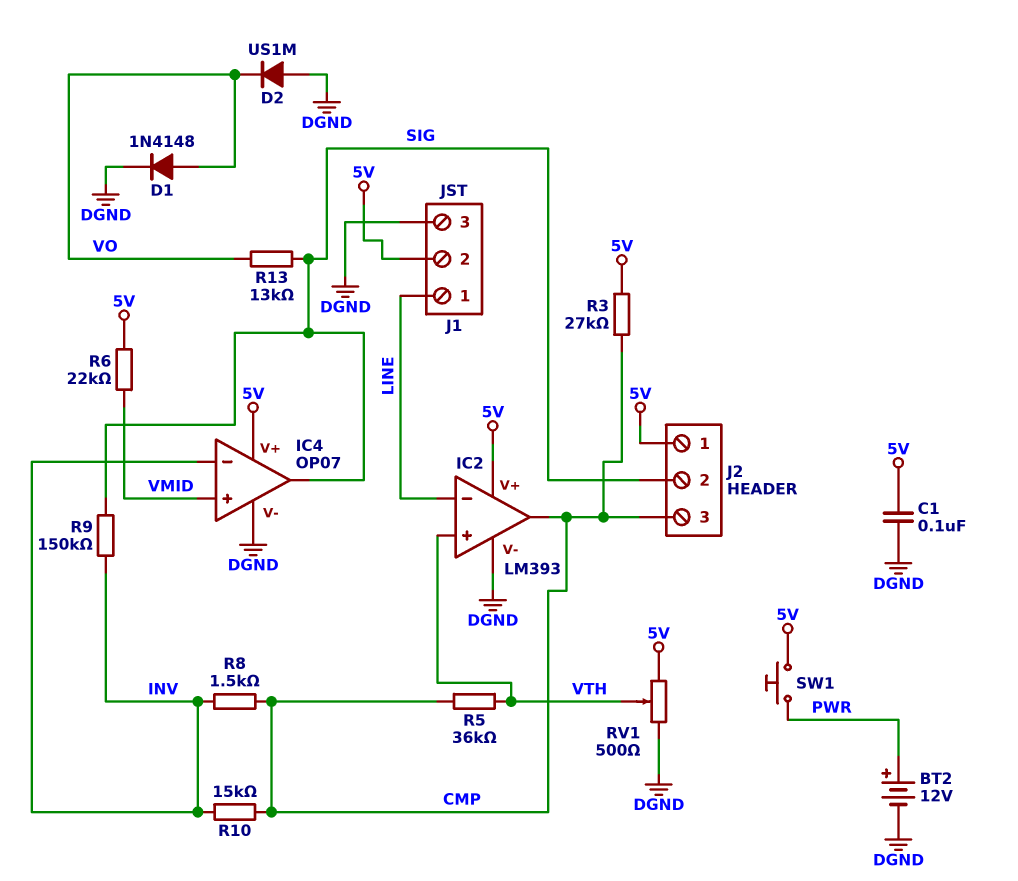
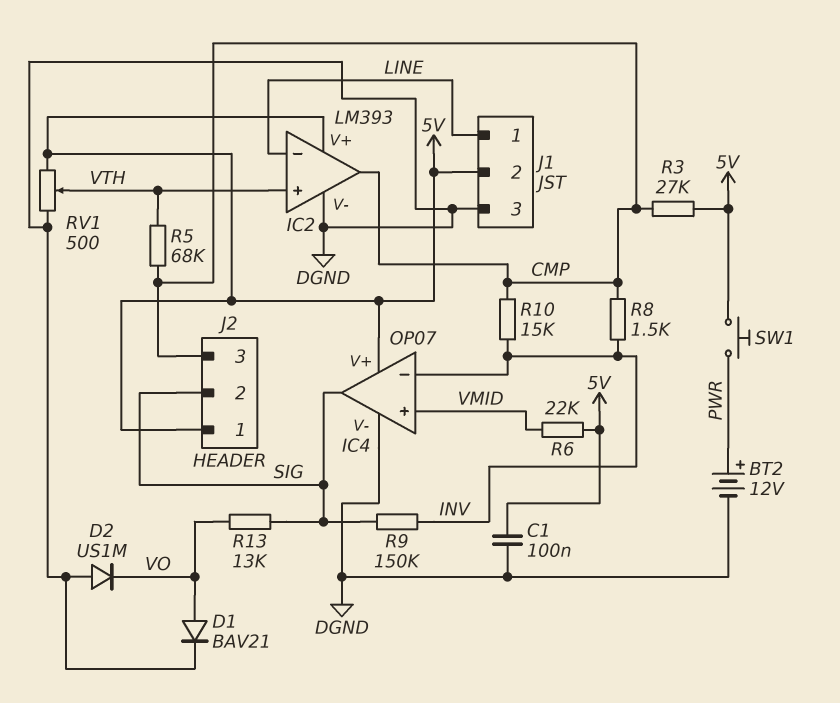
D1: diode 1N4148 (A VO, K DGND) -> diode BAV21 (A VO, K DGND)
R5: 36k (CMP, VTH) -> 68k (CMP, VTH)

